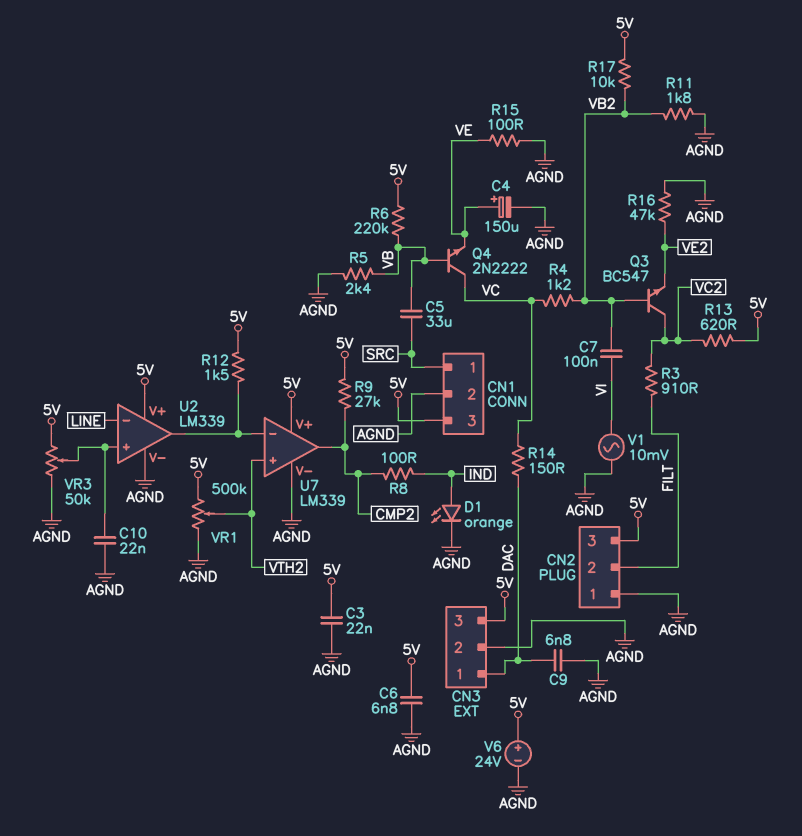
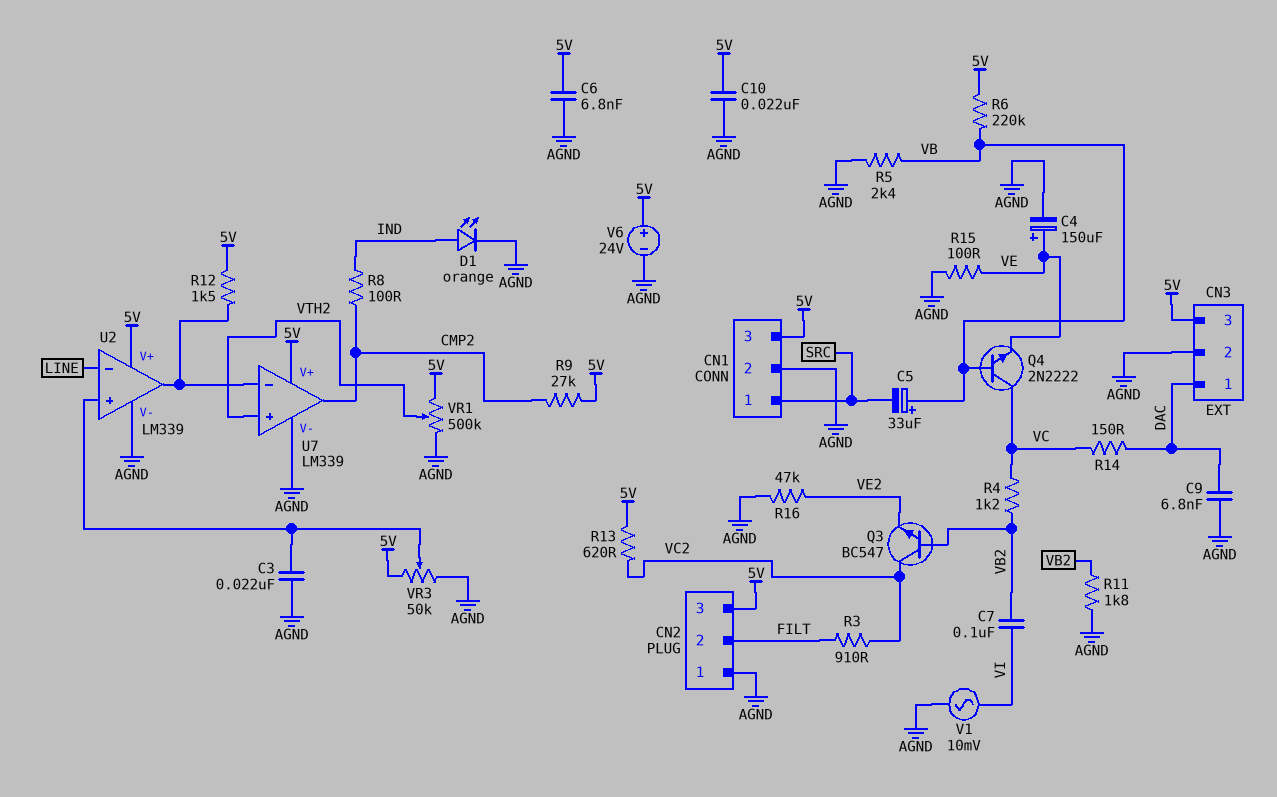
C3: 22nF (5V, AGND) -> 22nF (AGND, U2/in+)
C5: 33uF (SRC, VB) -> 33uF (plus VB, minus SRC)
C10: 22nF (AGND, U2/in+) -> 22nF (5V, AGND)
R17: 10k (5V, VB2) -> none

